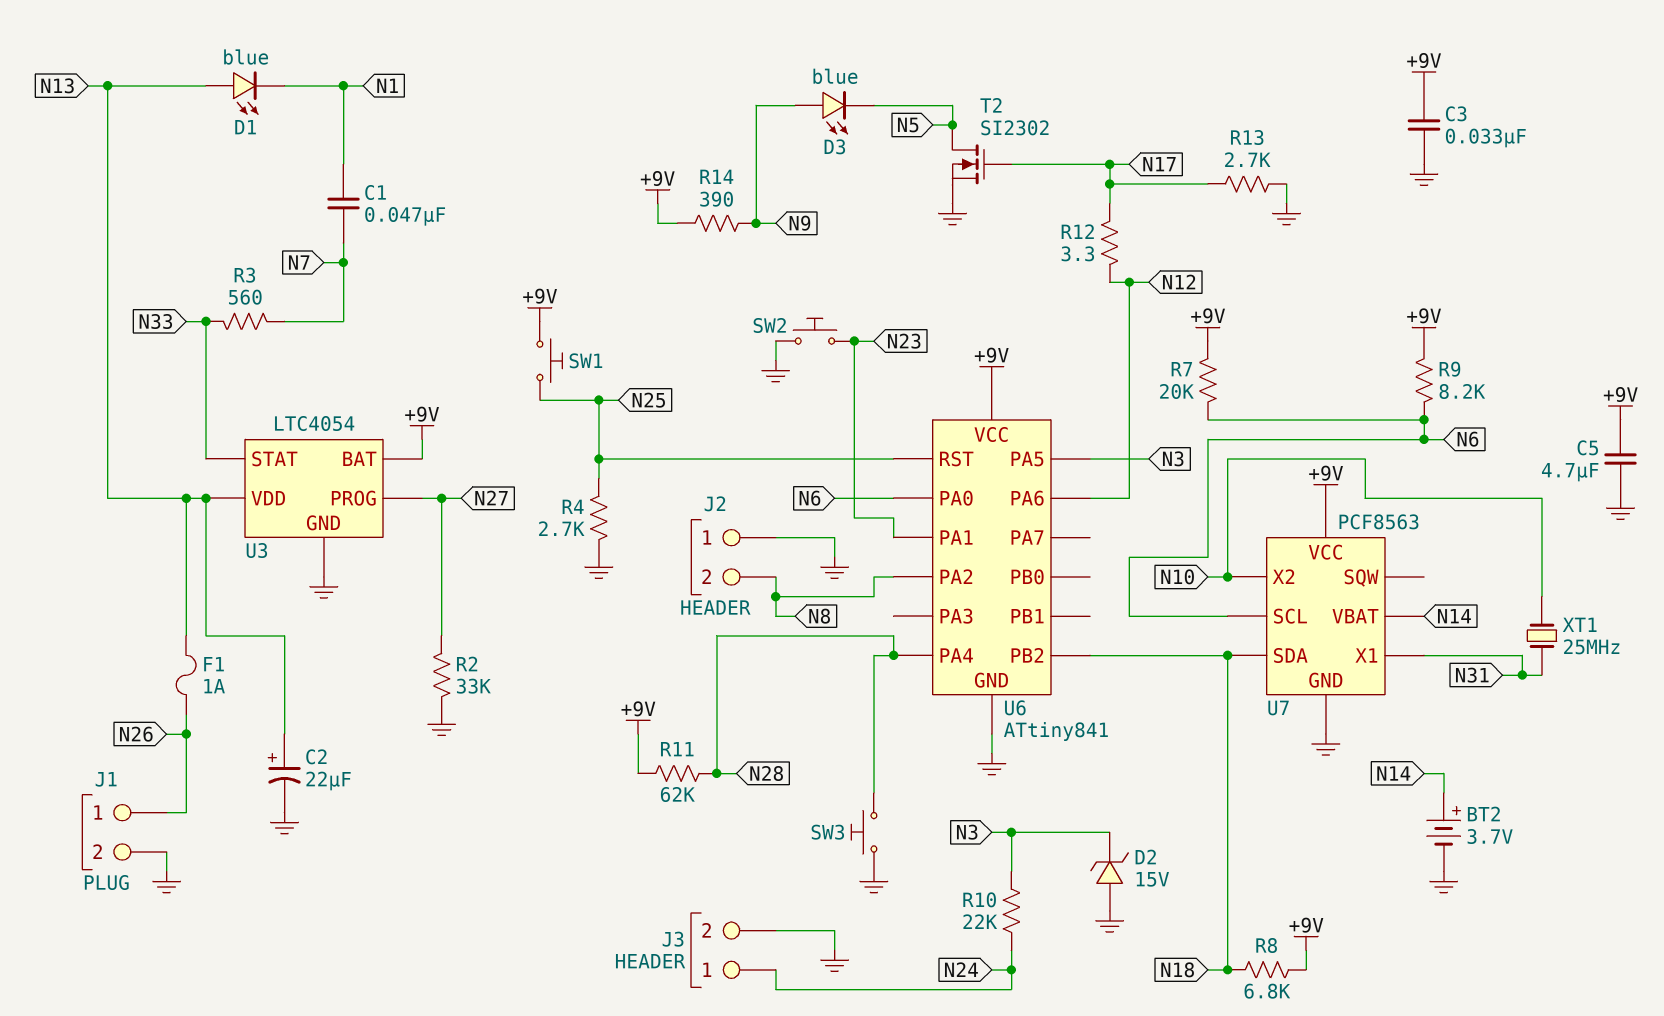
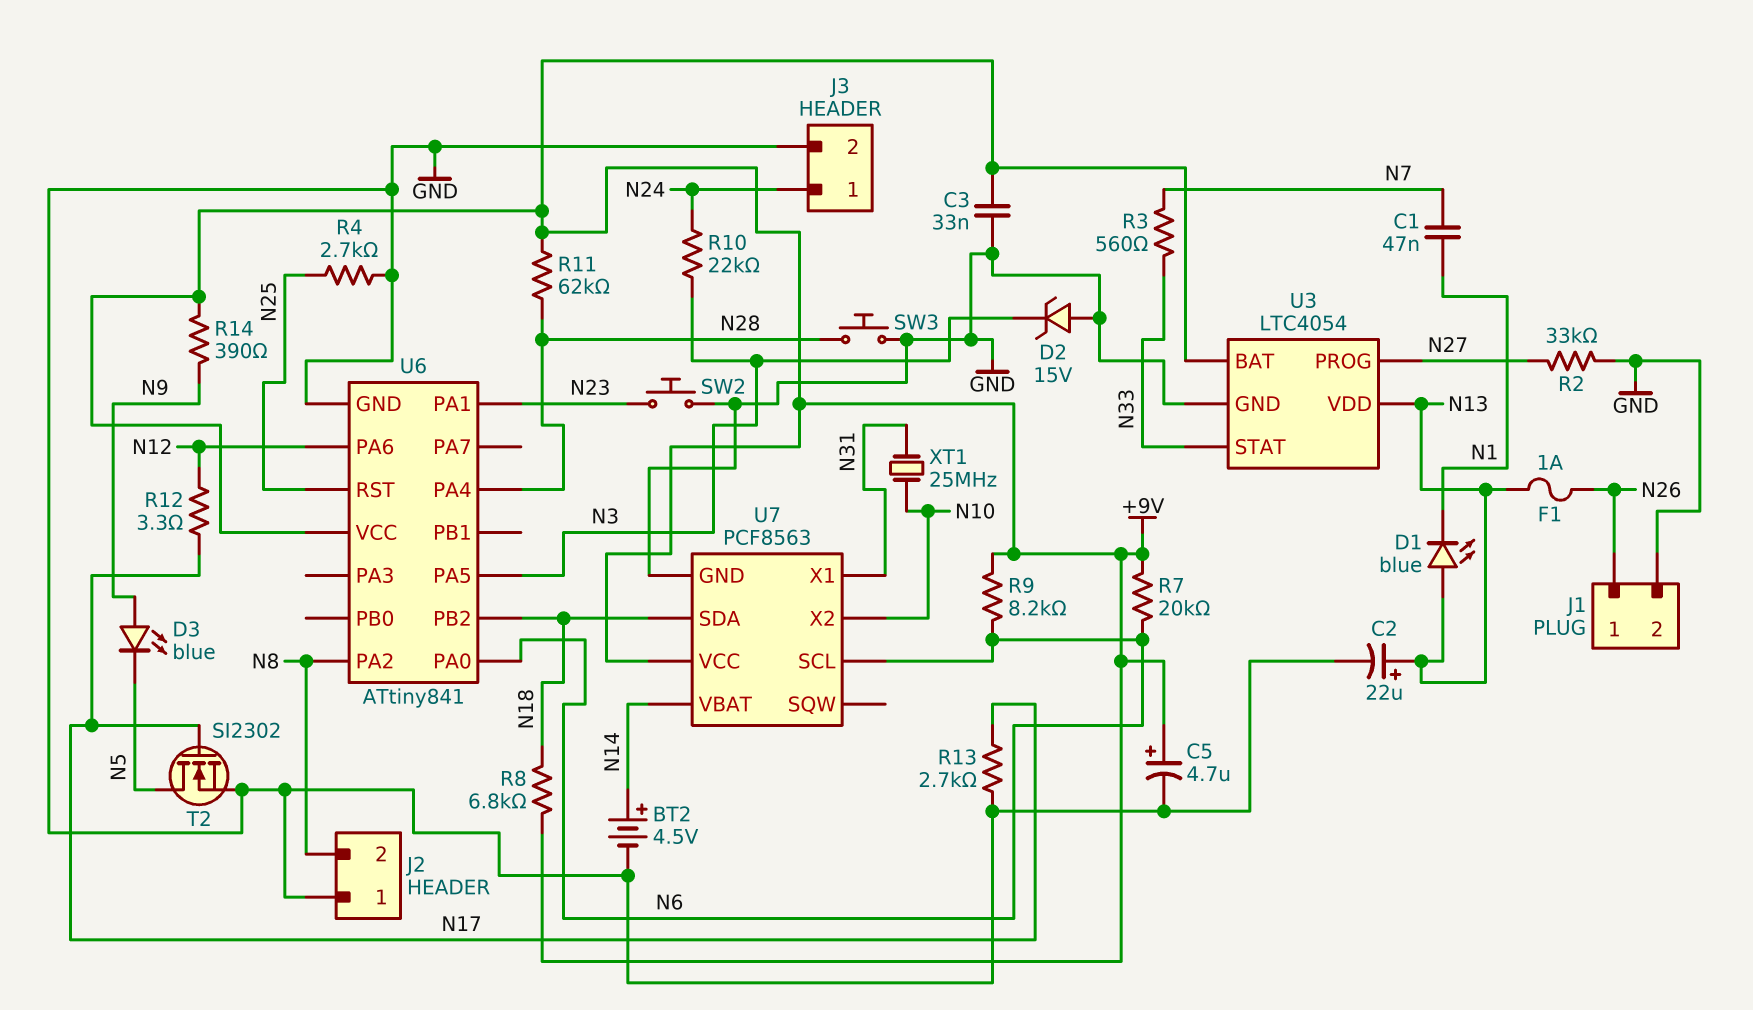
BT2: 3.7V (plus N14, minus GND) -> 4.5V (plus N14, minus GND)
C5: 4.7uF (+9V, GND) -> 4.7uF (plus +9V, minus GND)
SW1: button (+9V, N25) -> none

